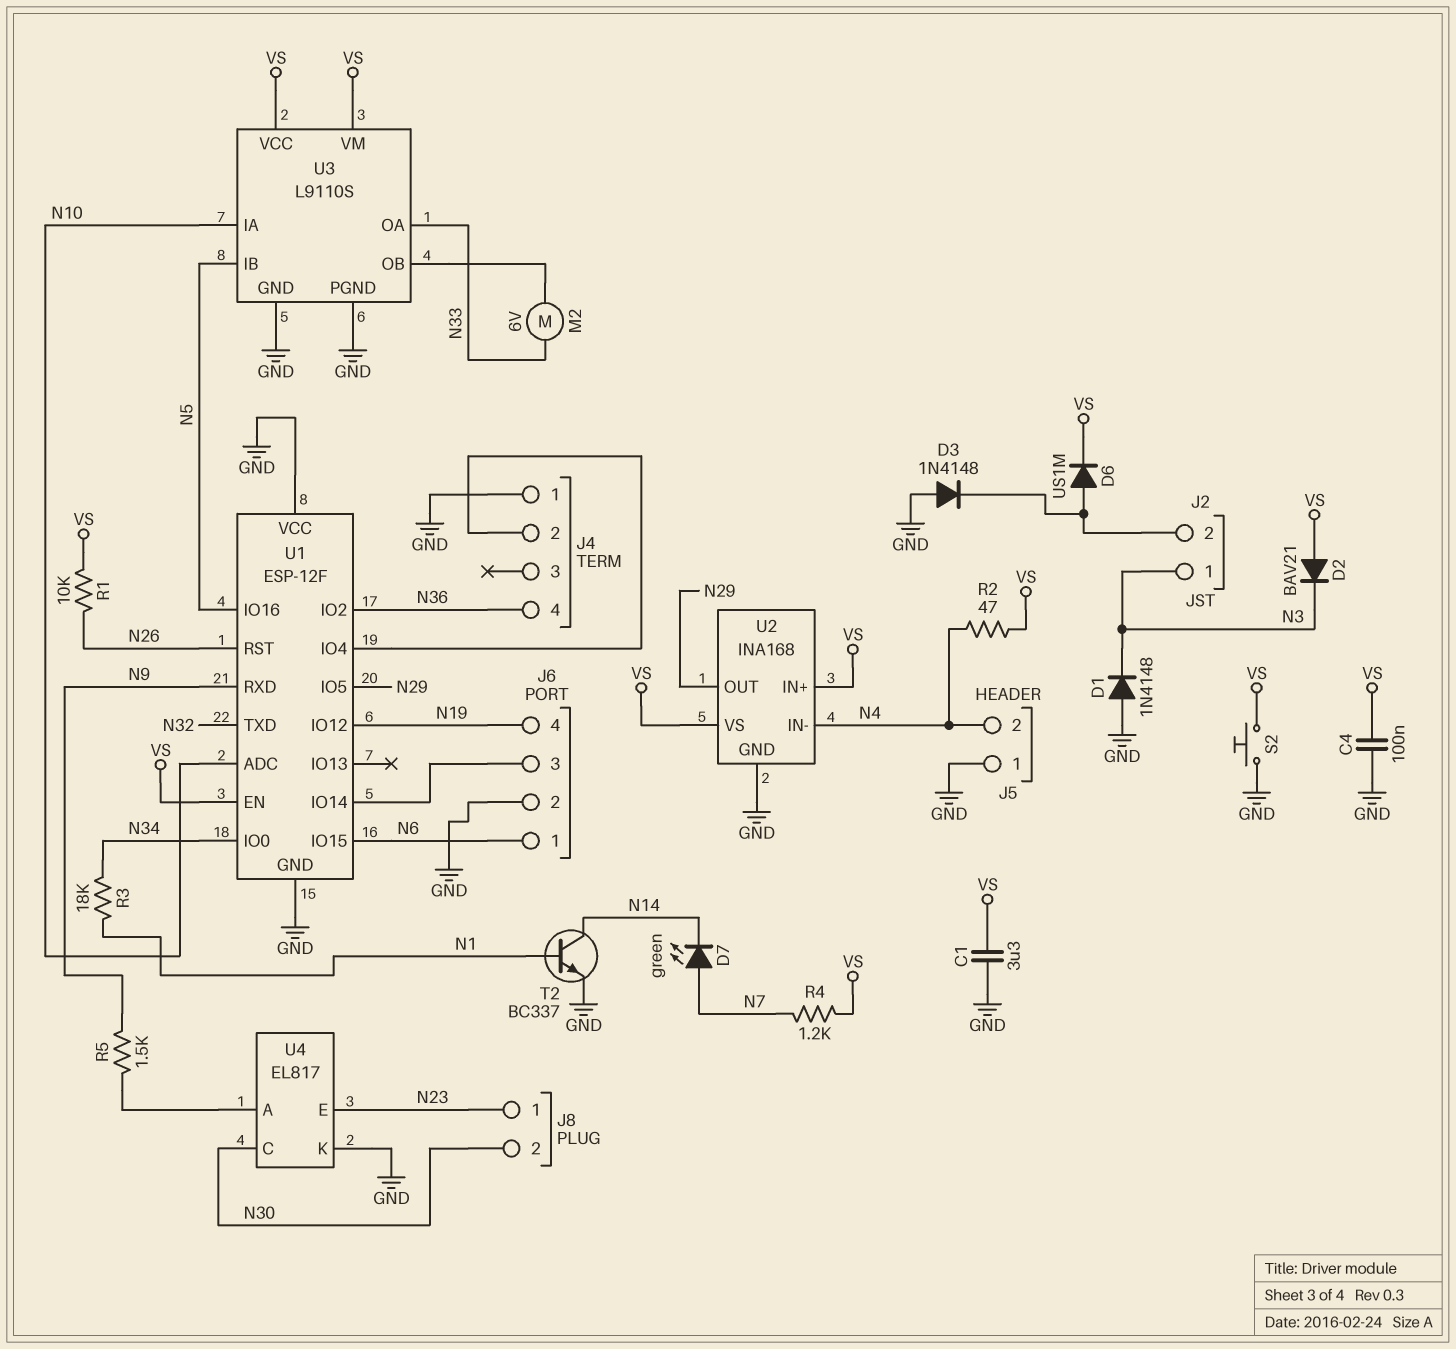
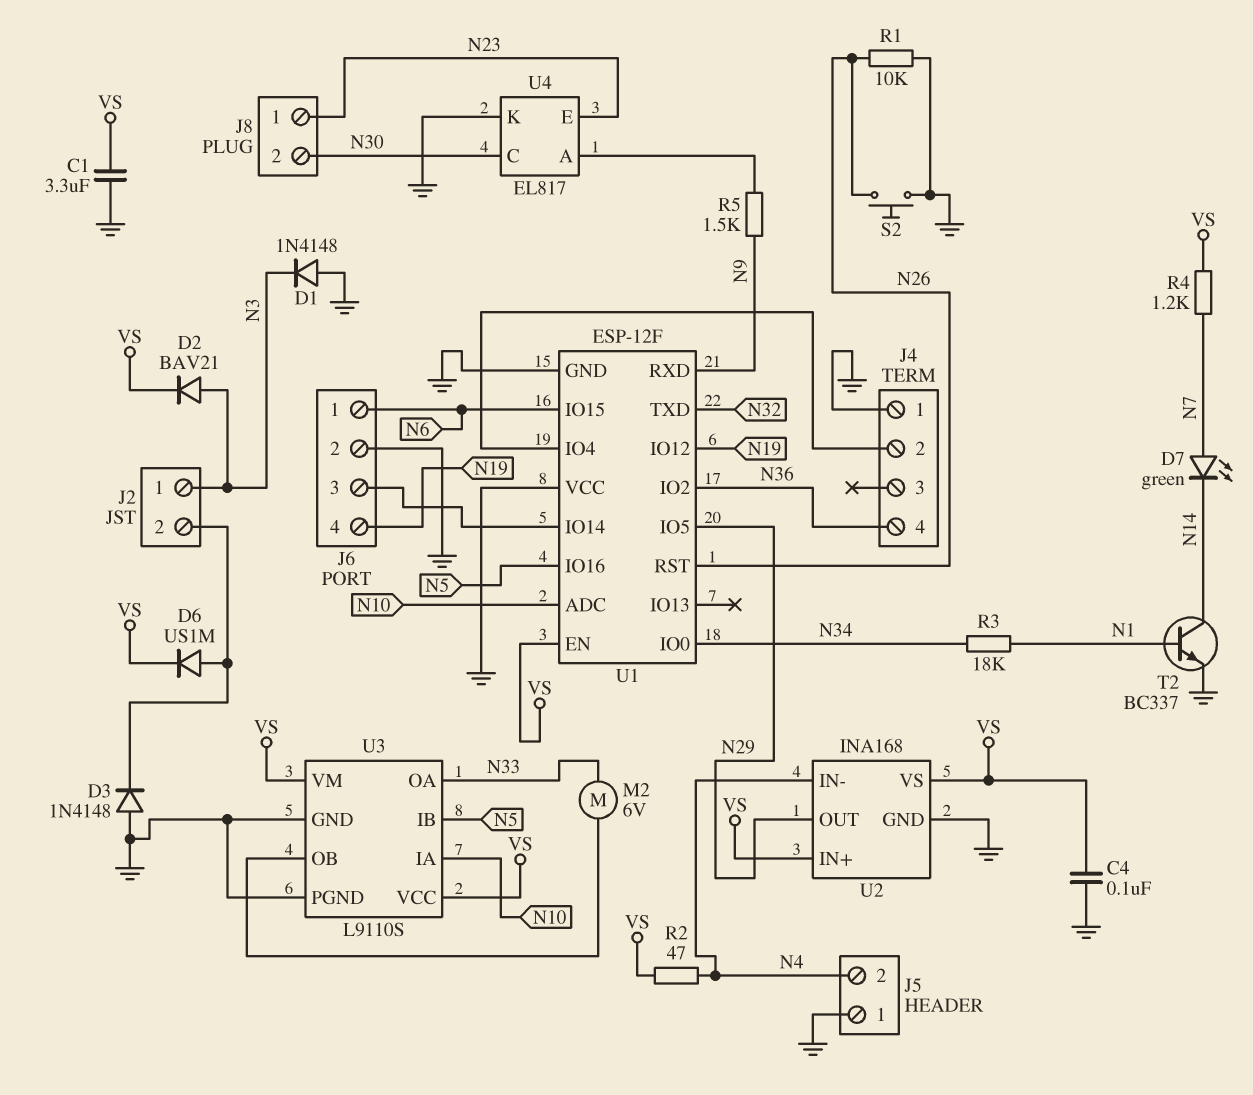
D2: diode BAV21 (A VS, K N3) -> diode BAV21 (A N3, K VS)
R1: 10k (N26, VS) -> 10k (GND, N26)
S2: button (GND, VS) -> button (GND, N26)

